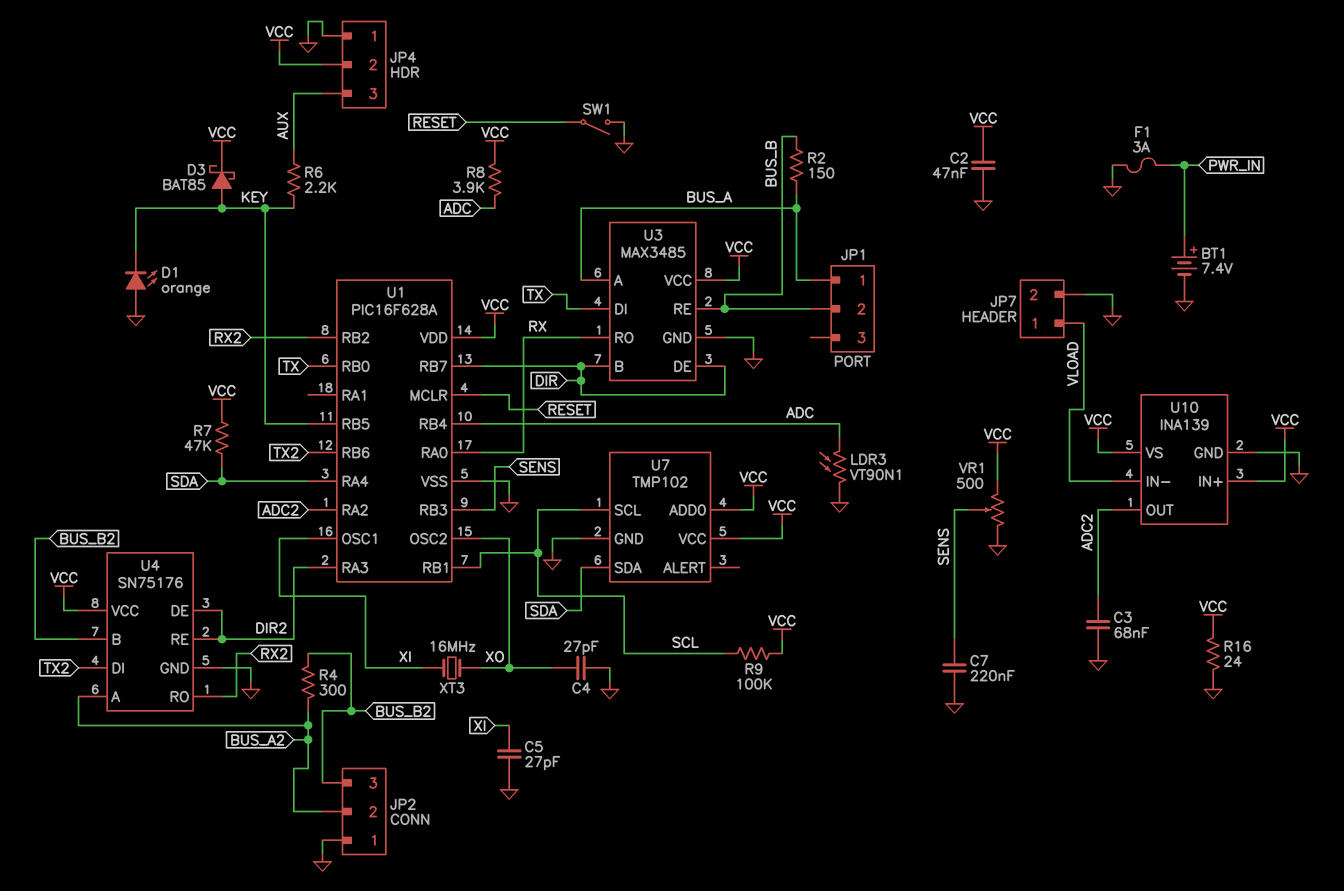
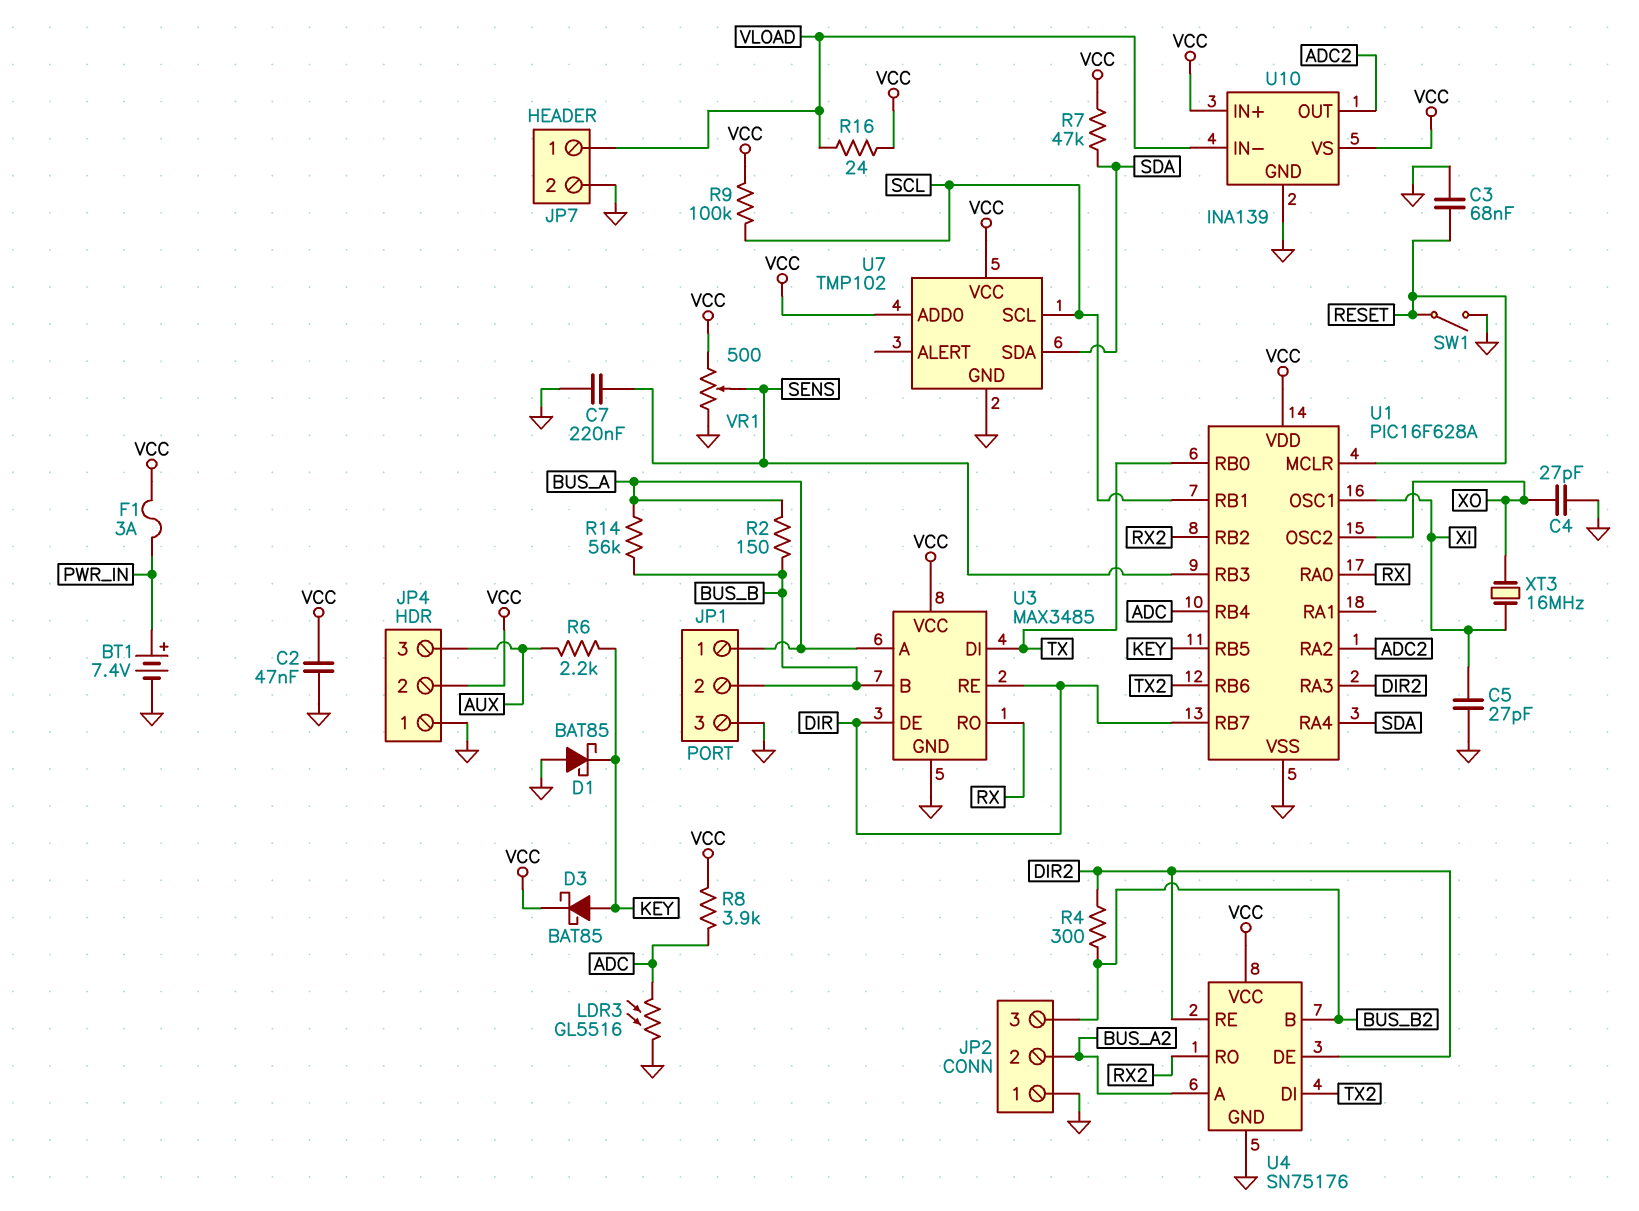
C3: 68nF (ADC2, GND) -> 68nF (GND, RESET)
D1: LED orange (A GND, K KEY) -> schottky BAT85 (A GND, K KEY)
F1: 3A (GND, PWR_IN) -> 3A (PWR_IN, VCC)
JP1 pin 3: none -> GND
LDR3: VT90N1 (ADC, GND) -> GL5516 (ADC, GND)
R4: 300 (BUS_A2, BUS_B2) -> 300 (BUS_B2, DIR2)
R14: none -> 56k (BUS_A, BUS_B)
R16: 24 (GND, VCC) -> 24 (VCC, VLOAD)
U3 pin B: DIR -> BUS_B
U3 pin RE: BUS_B -> DIR

